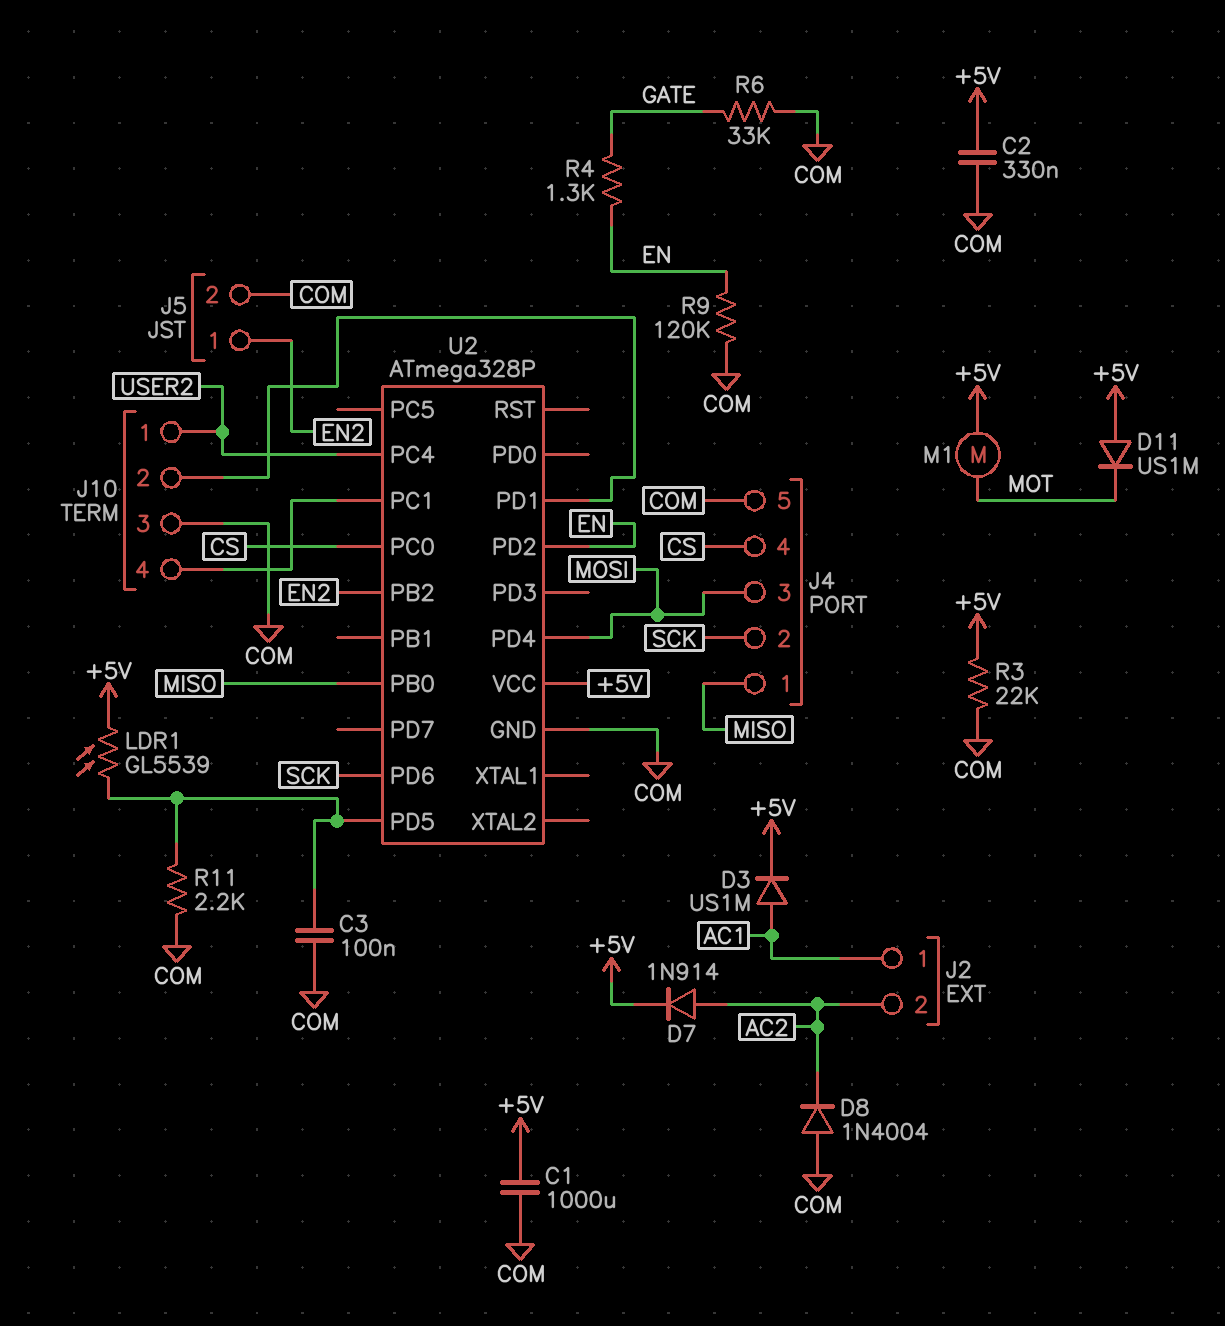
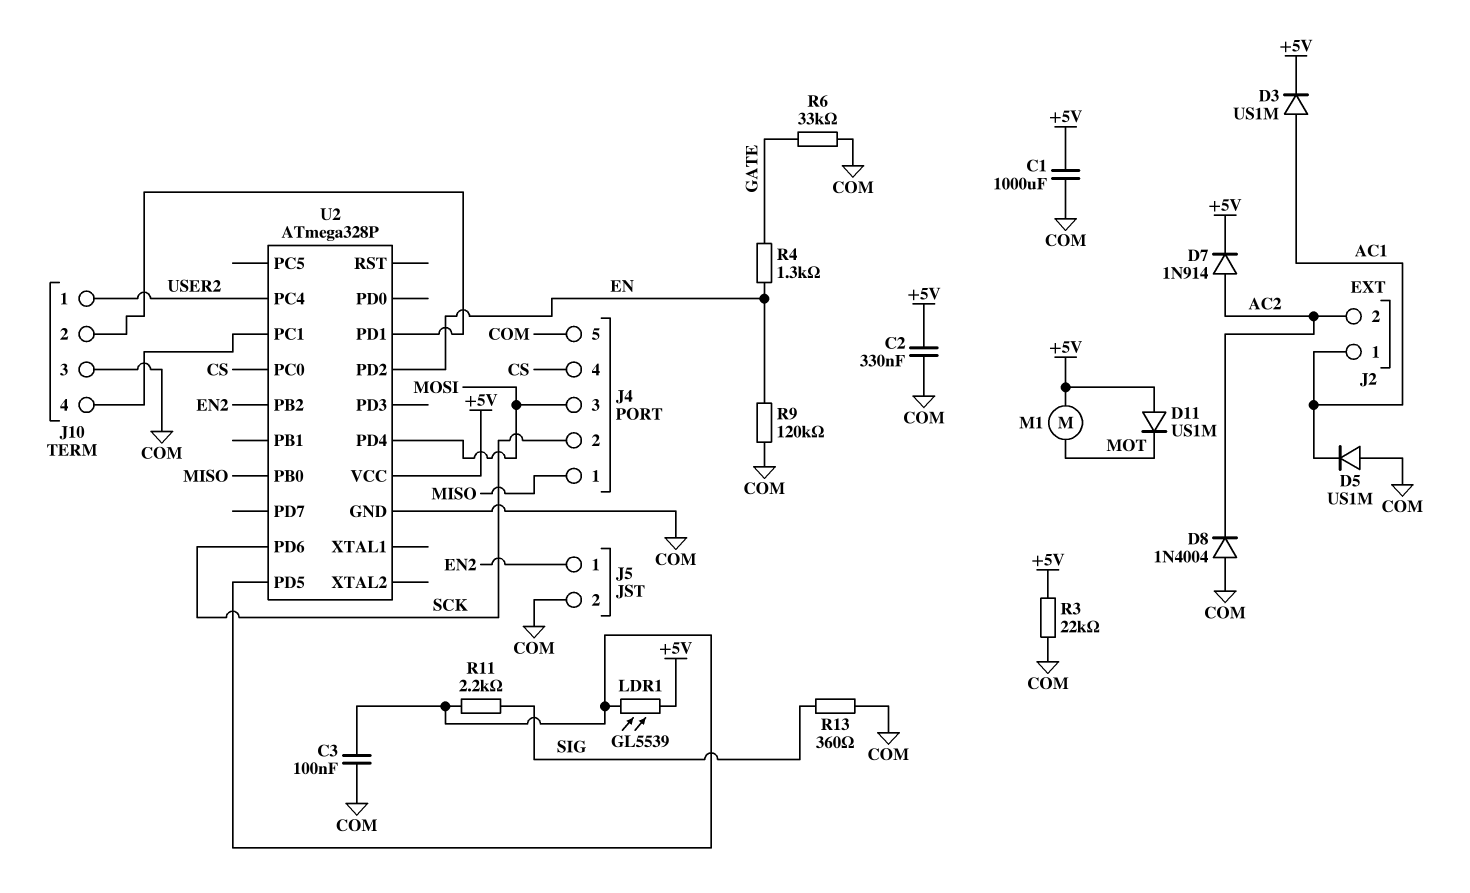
D5: none -> diode US1M (A COM, K AC1)
R11: 2.2k (COM, U2/PD5) -> 2.2k (SIG, U2/PD5)
R13: none -> 360 (COM, SIG)

